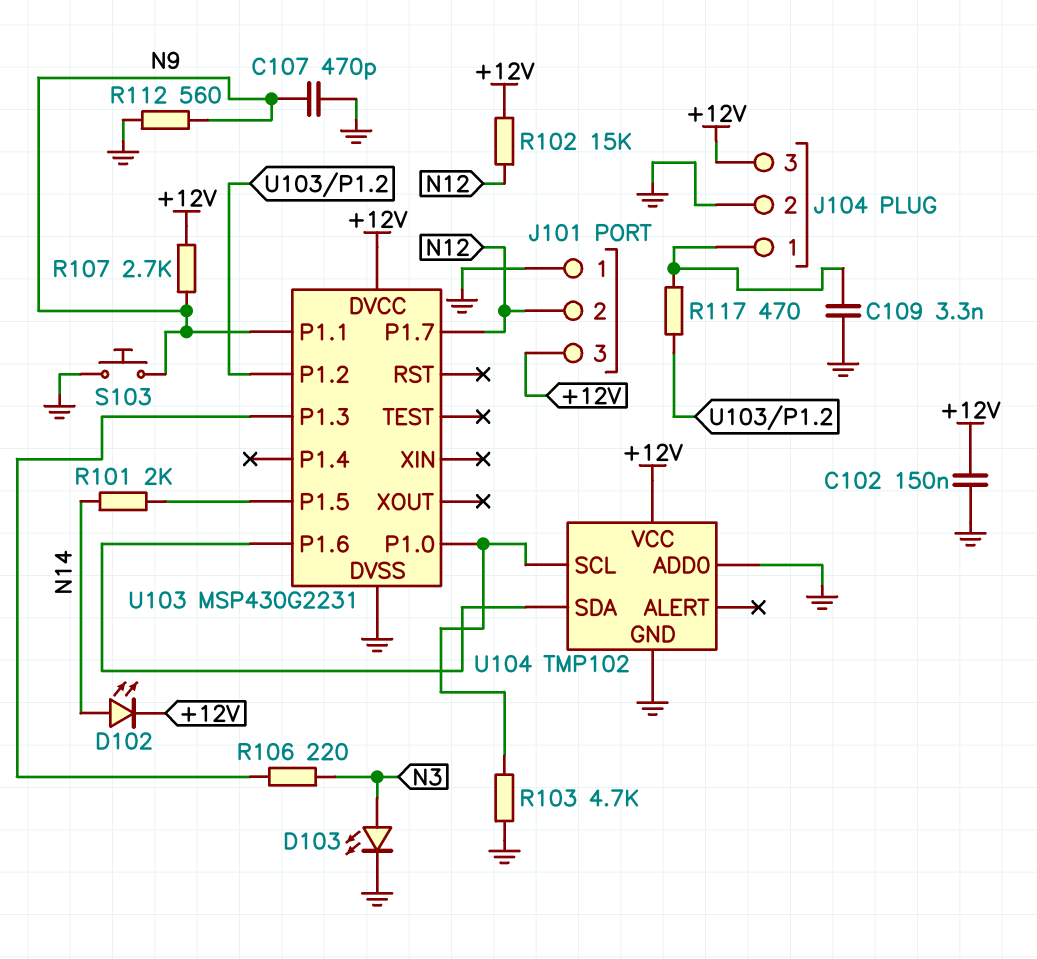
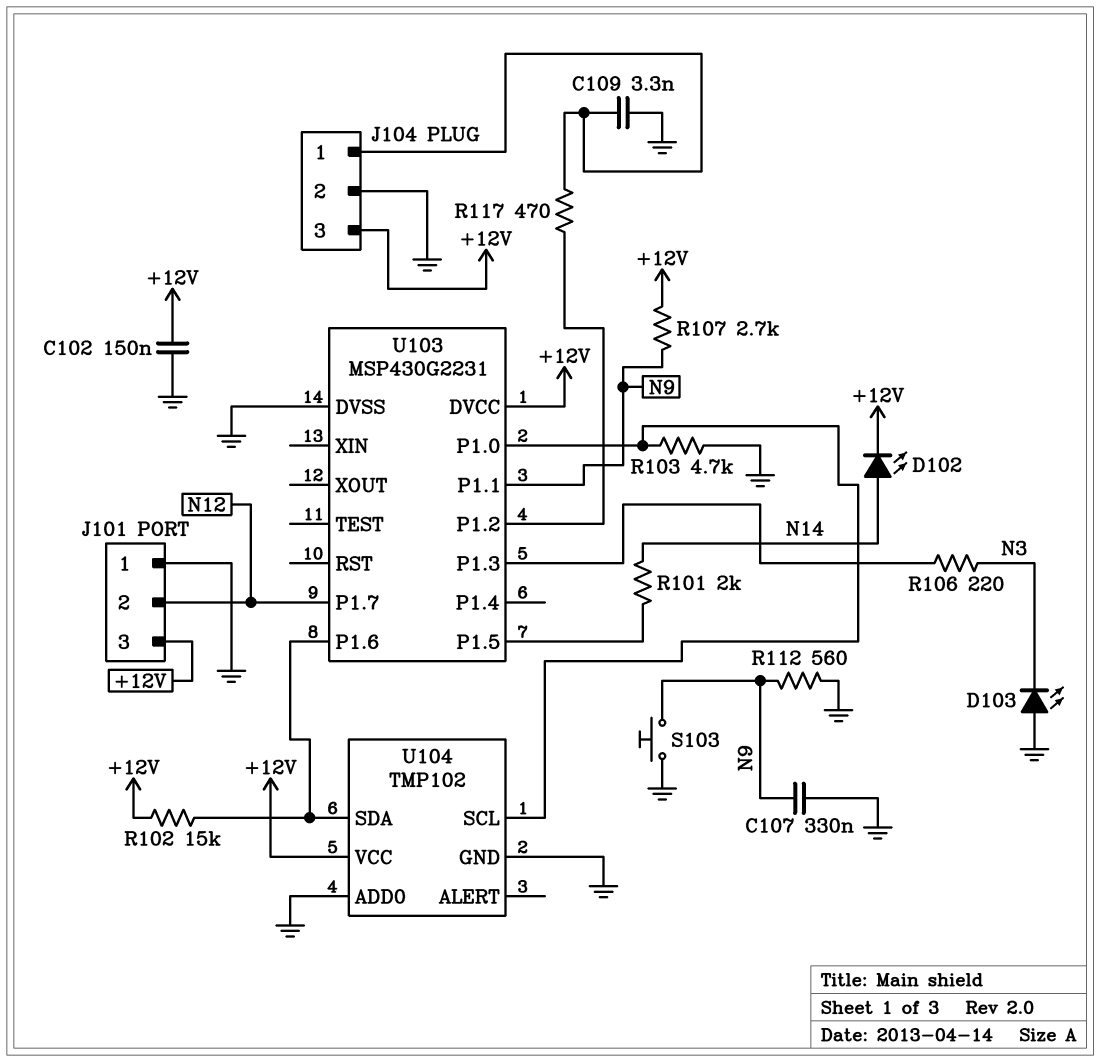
C107: 470pF (GND, N9) -> 330nF (GND, N9)
D103: LED (A N3, K GND) -> LED (A GND, K N3)
R102: 15k (+12V, N12) -> 15k (+12V, U103/P1.6)

